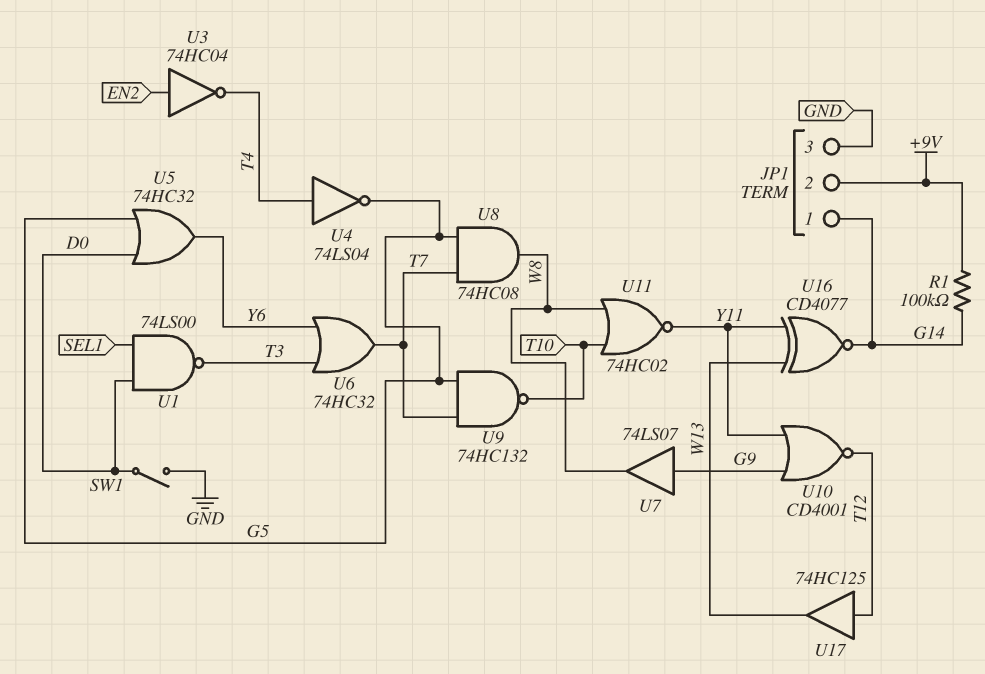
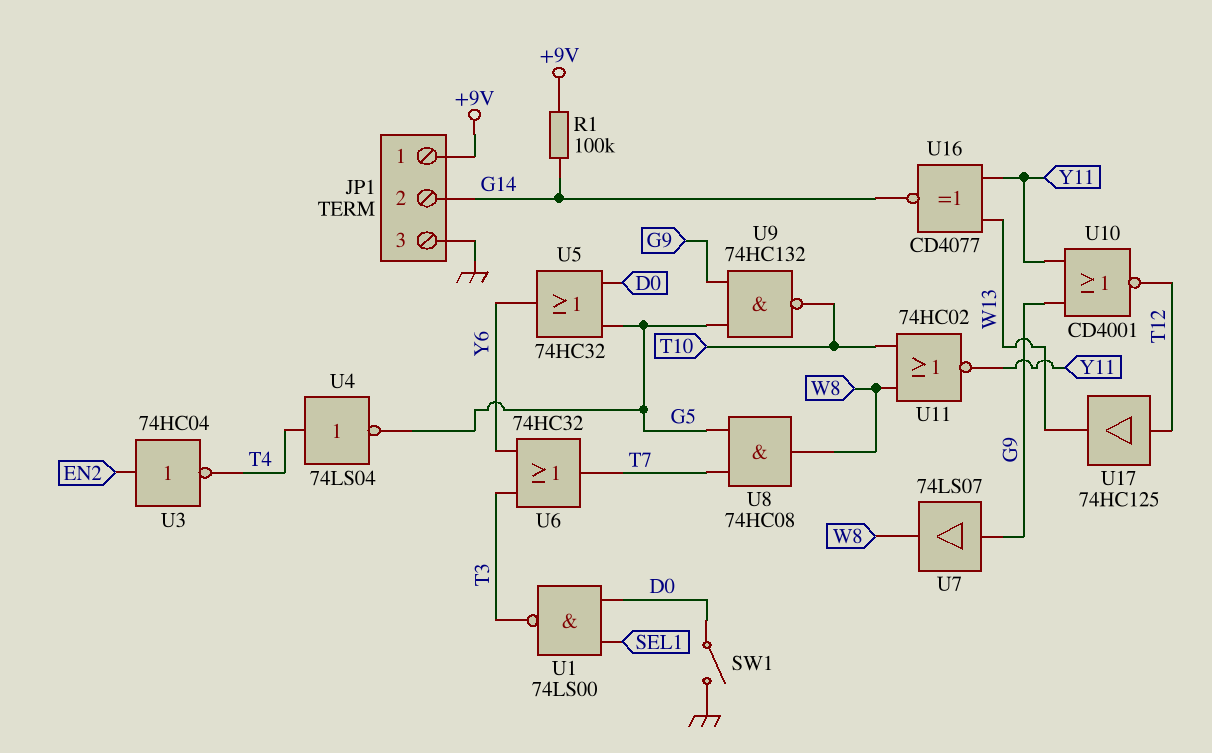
JP1 pin 1: G14 -> +9V
JP1 pin 2: +9V -> G14
U9: NAND 74HC132 (in G5, in T7, out T10) -> NAND 74HC132 (in G5, in G9, out T10)

